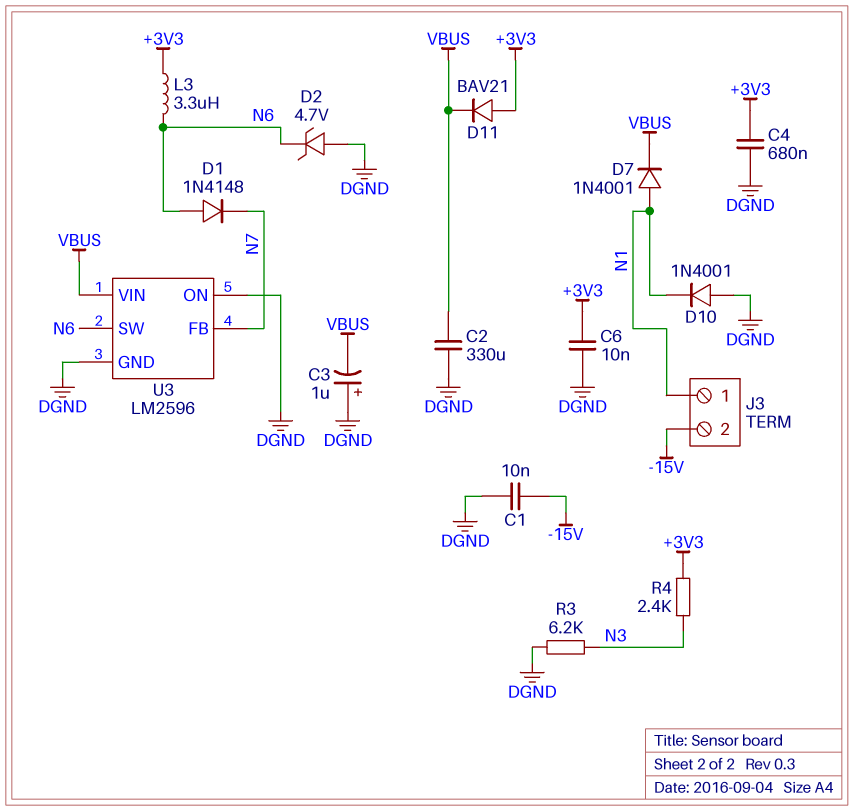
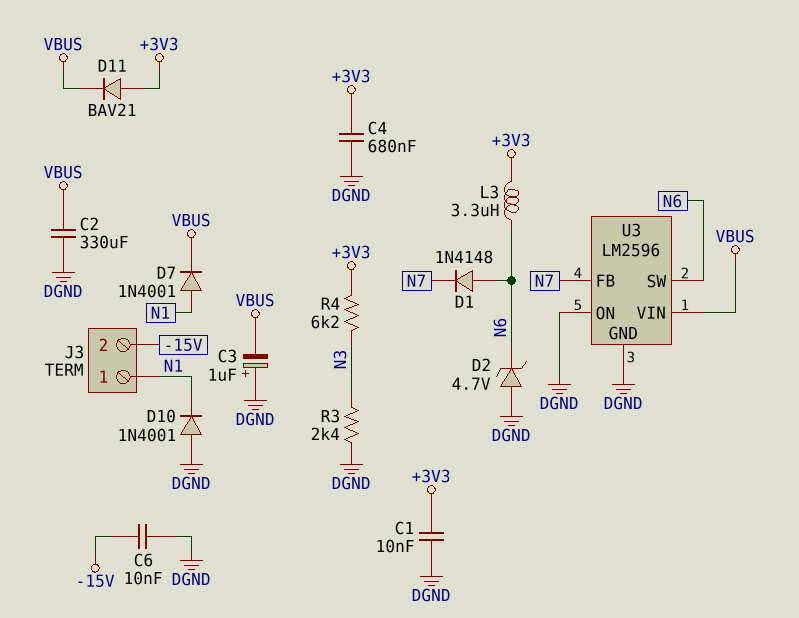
C1: 10nF (-15V, DGND) -> 10nF (+3V3, DGND)
C6: 10nF (+3V3, DGND) -> 10nF (-15V, DGND)
R3: 6.2k (DGND, N3) -> 2.4k (DGND, N3)
R4: 2.4k (+3V3, N3) -> 6.2k (+3V3, N3)

